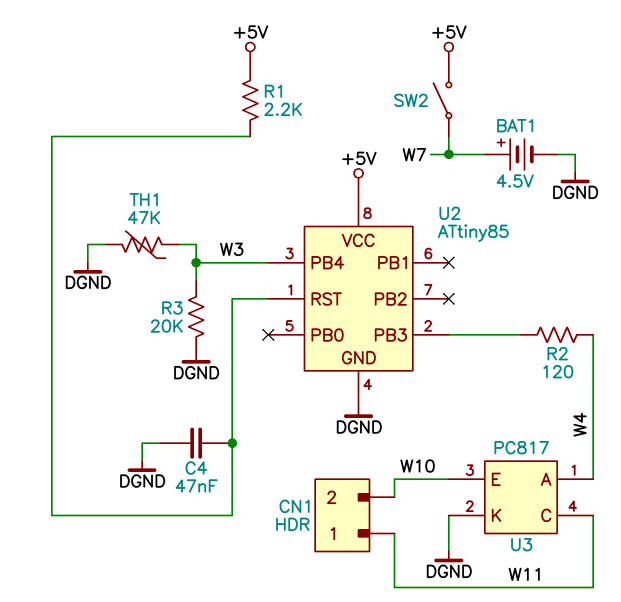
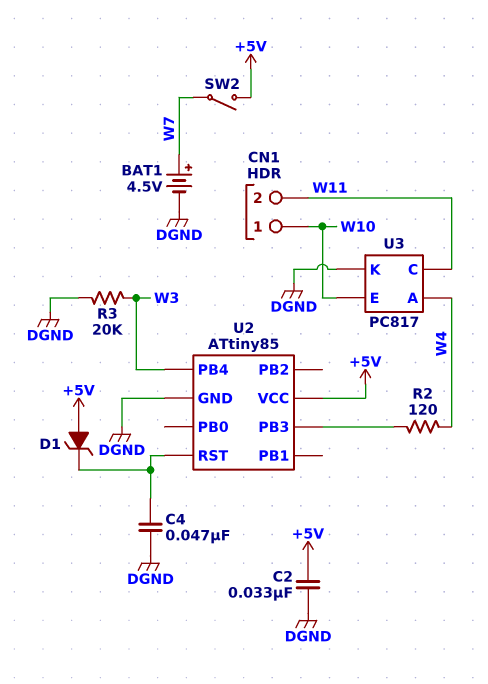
C2: none -> 33nF (+5V, DGND)
CN1 pin 1: W11 -> W10
CN1 pin 2: W10 -> W11
D1: none -> zener (A +5V, K U2/RST)
R1: 2.2k (+5V, U2/RST) -> none
TH1: 47k (DGND, W3) -> none

